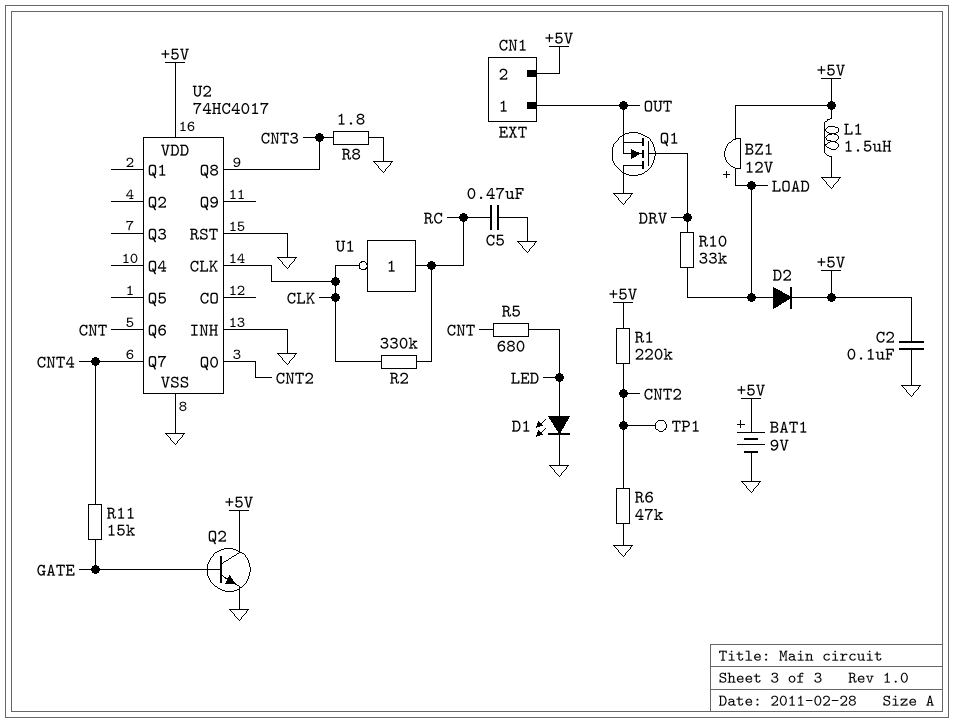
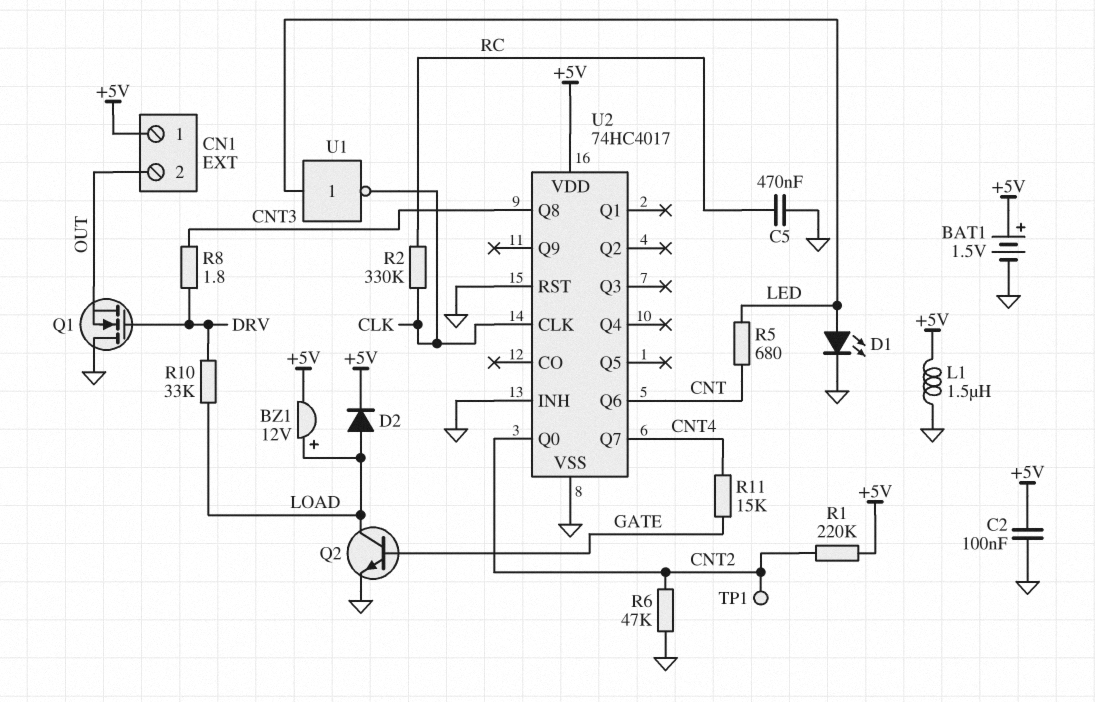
BAT1: 9V (plus +5V, minus GND) -> 1.5V (plus +5V, minus GND)
CN1 pin 1: OUT -> +5V
CN1 pin 2: +5V -> OUT
Q2: NPN (B GATE, C +5V, E GND) -> NPN (B GATE, C LOAD, E GND)
R8: 1.8 (CNT3, GND) -> 1.8 (CNT3, DRV)
U1: NOT (in RC, out CLK) -> NOT (in LED, out CLK)

